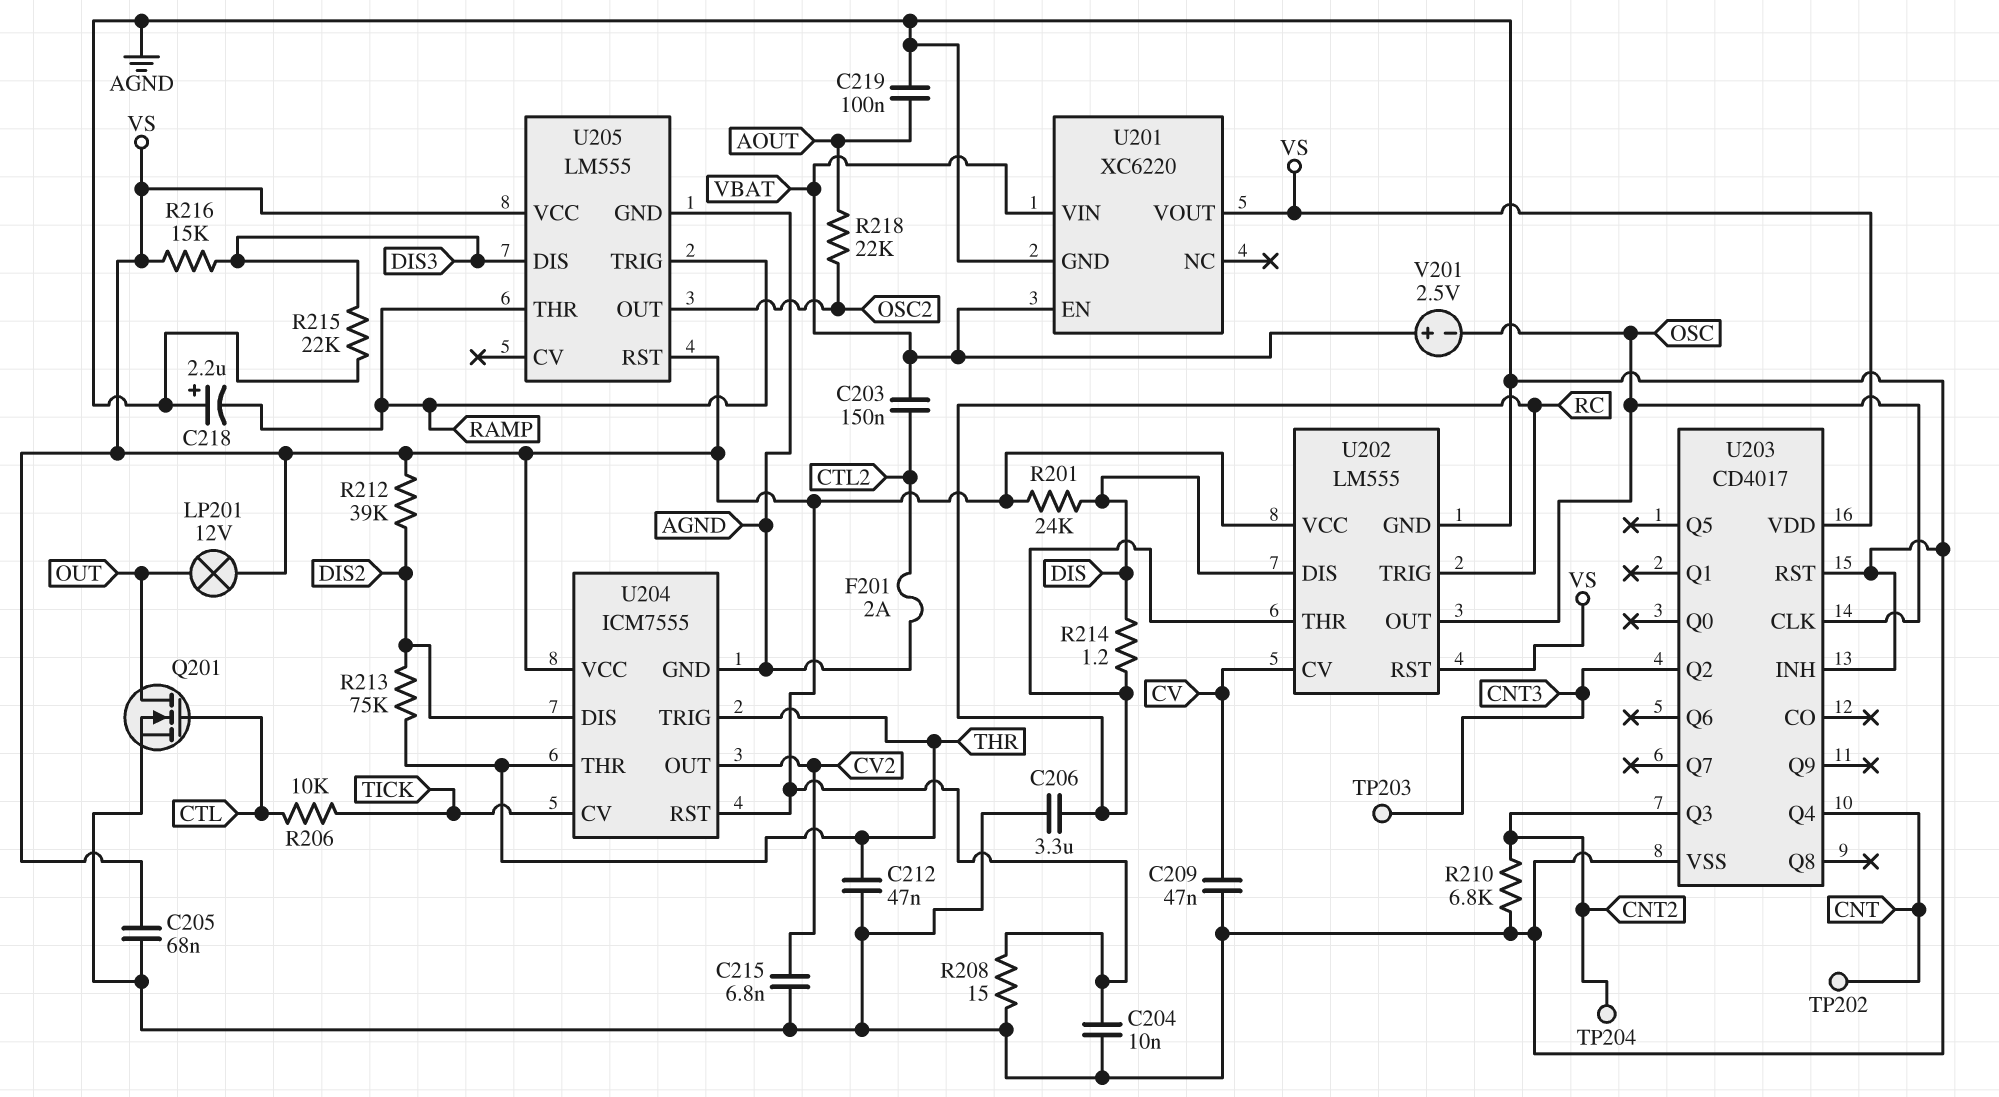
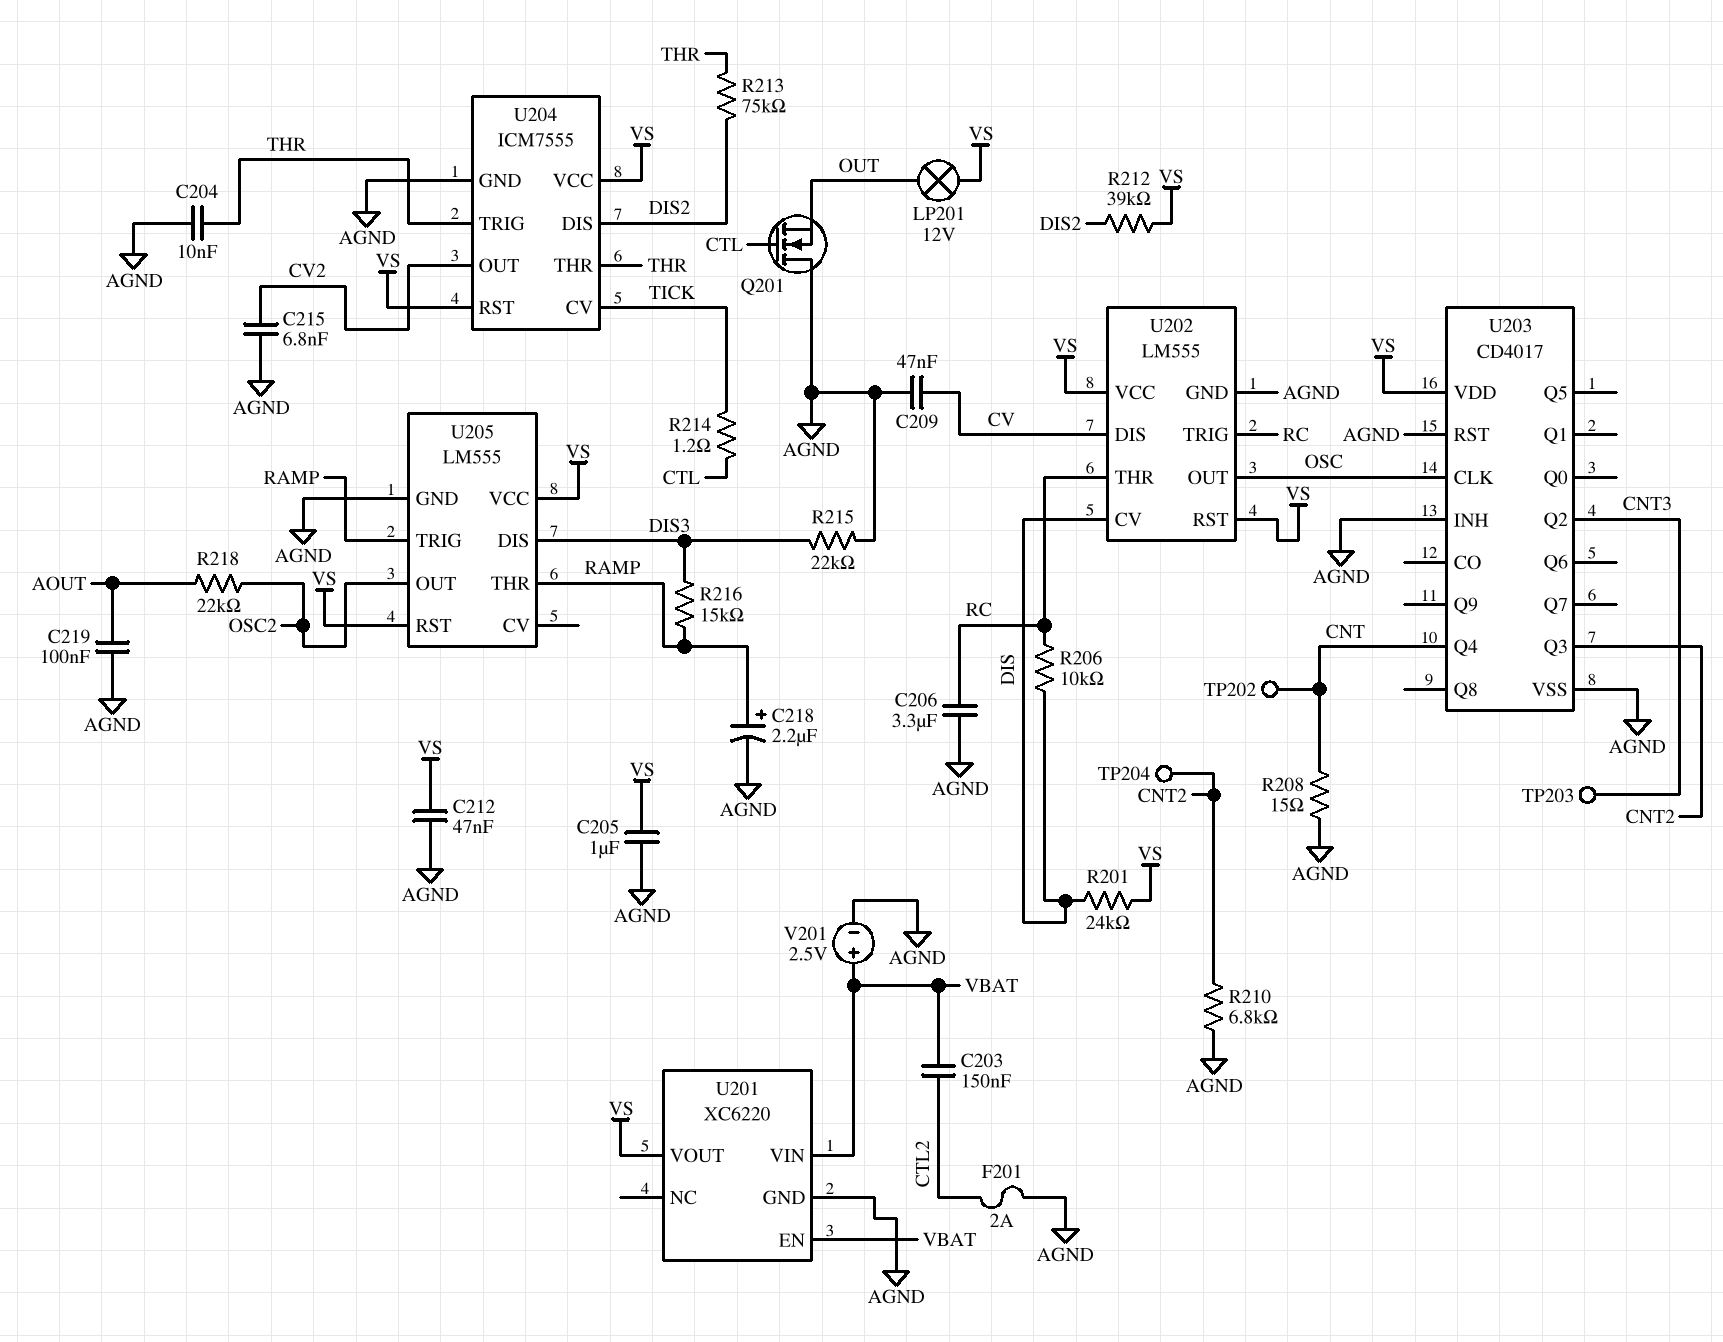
C204: 10nF (AGND, VS) -> 10nF (AGND, THR)
C205: 68nF (AGND, VS) -> 1uF (AGND, VS)
C212: 47nF (AGND, THR) -> 47nF (AGND, VS)
C218: 2.2uF (plus AGND, minus RAMP) -> 2.2uF (plus RAMP, minus AGND)
Q201: NMOS (G CTL, D OUT, S AGND) -> NMOS (G CTL, D AGND, S OUT)
R206: 10k (CTL, TICK) -> 10k (DIS, RC)
R208: 15 (AGND, VS) -> 15 (AGND, CNT)
R214: 1.2 (DIS, RC) -> 1.2 (CTL, TICK)
R216: 15k (DIS3, VS) -> 15k (DIS3, RAMP)
U202 pin CV: CV -> DIS
U202 pin DIS: DIS -> CV
V201: 2.5V (plus VBAT, minus OSC) -> 2.5V (plus VBAT, minus AGND)

